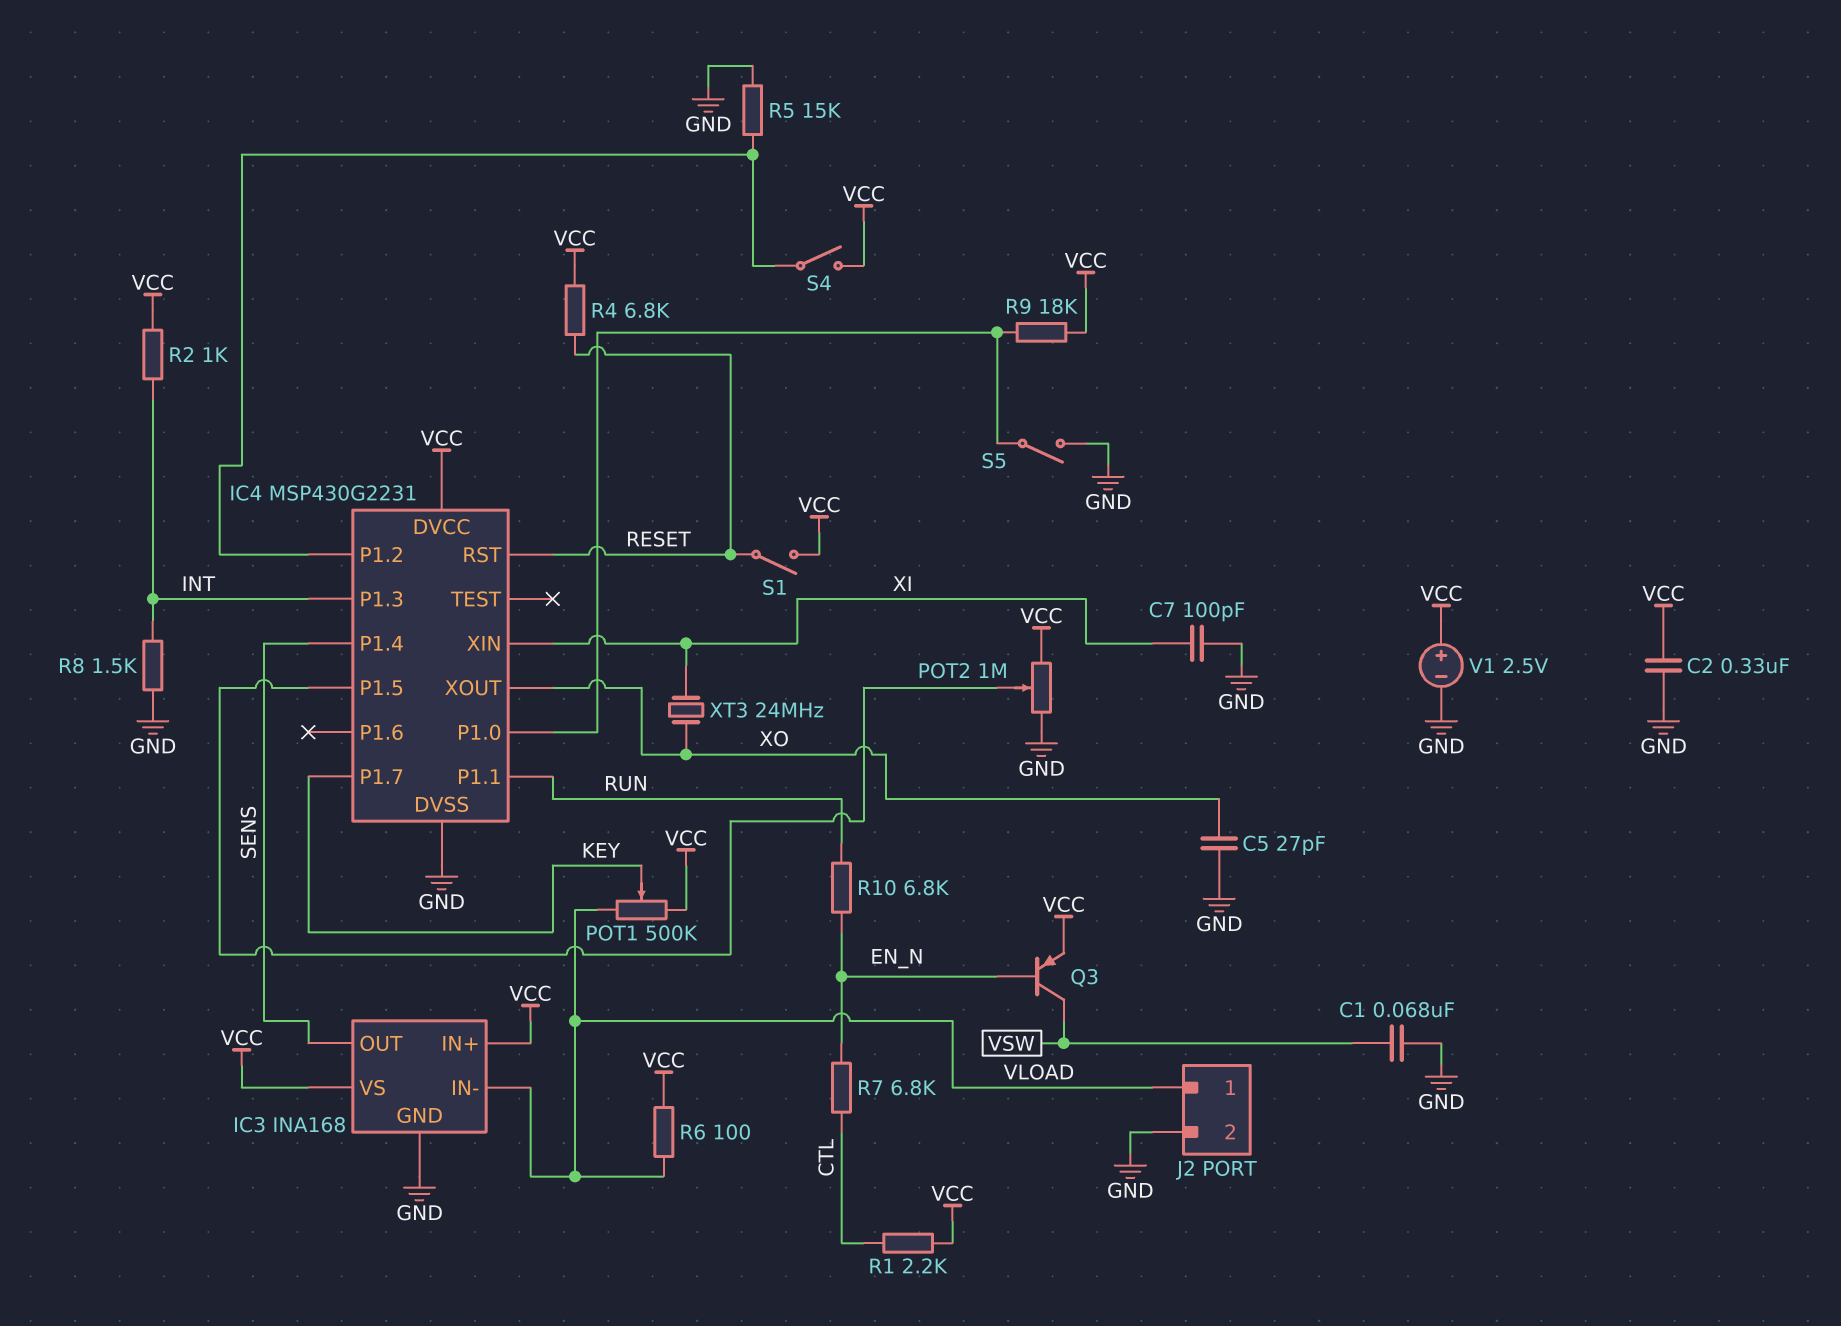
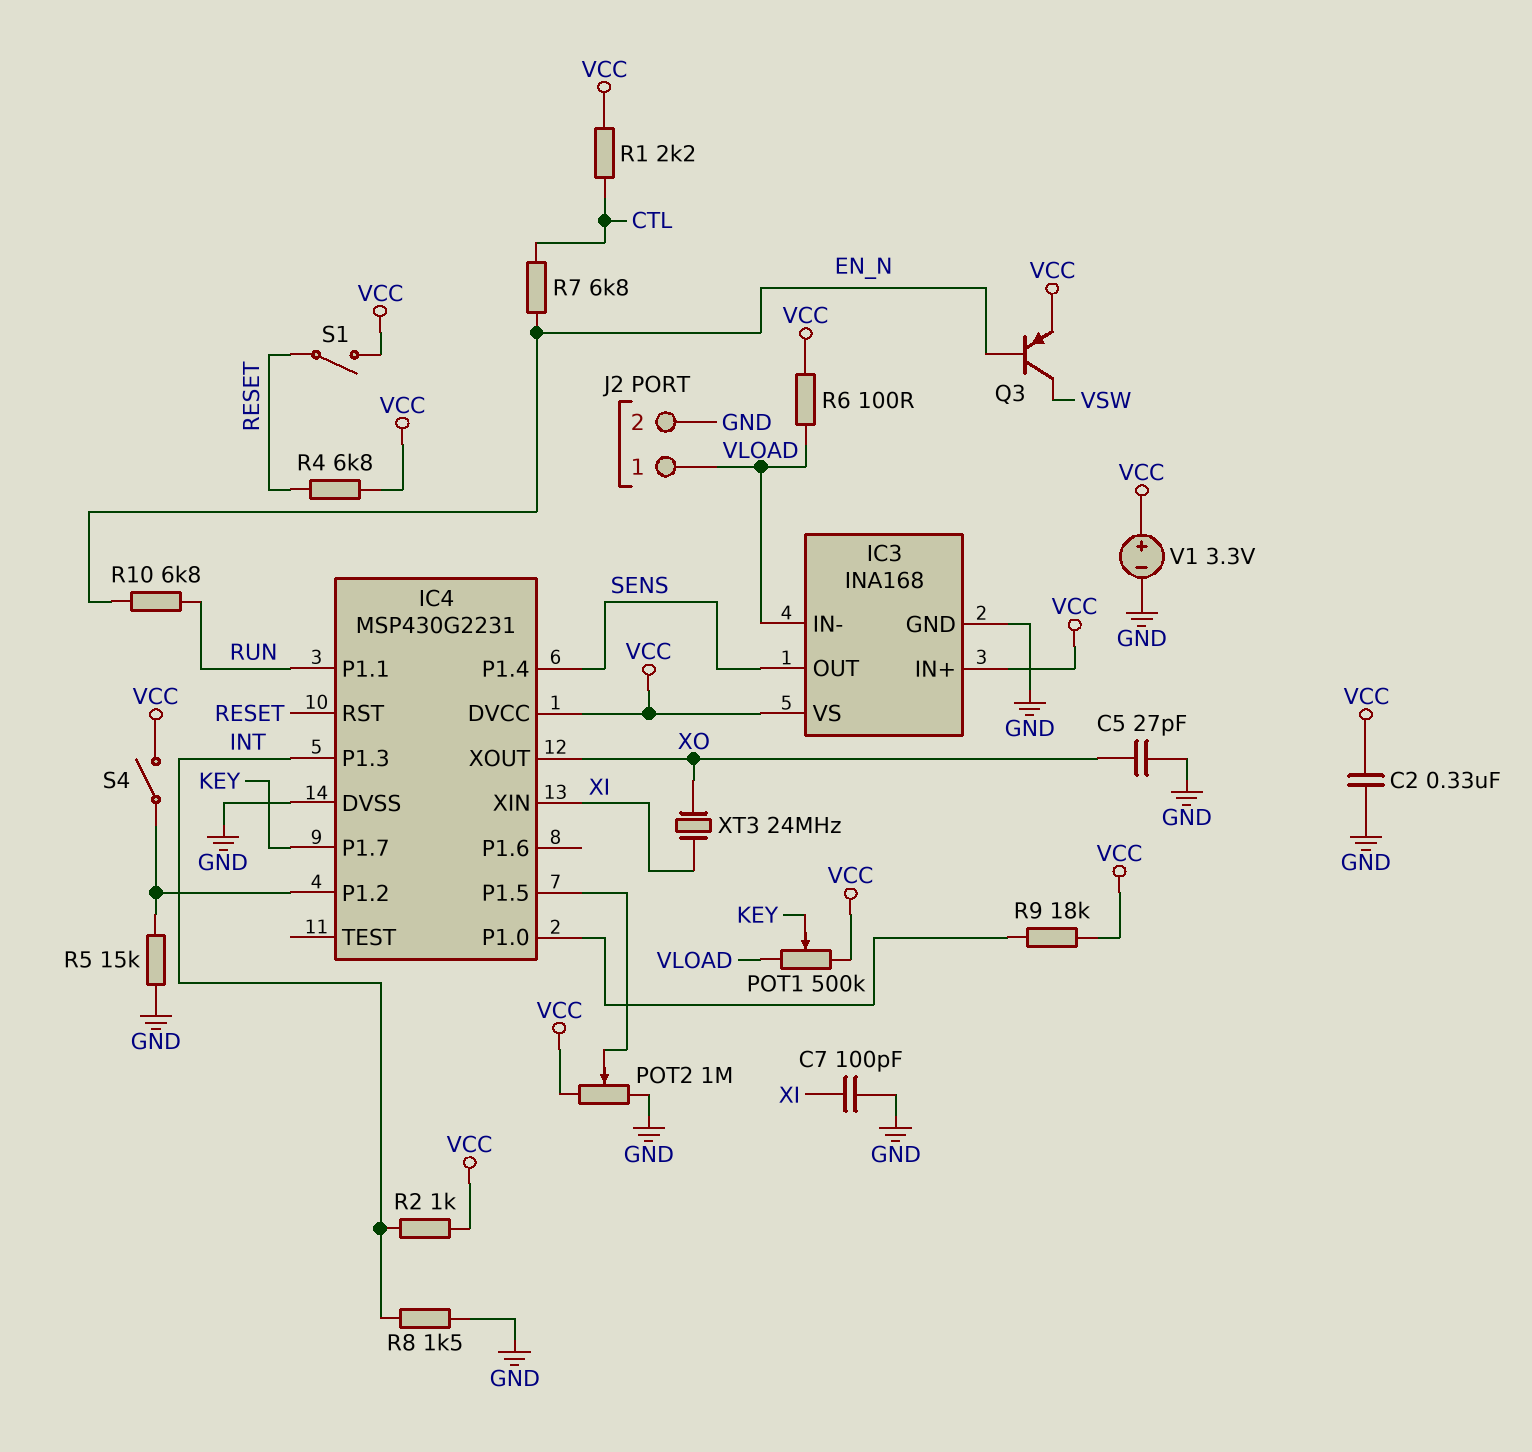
C1: 68nF (GND, VSW) -> none
S5: switch (GND, IC4/P1.0) -> none
V1: 2.5V (plus VCC, minus GND) -> 3.3V (plus VCC, minus GND)

